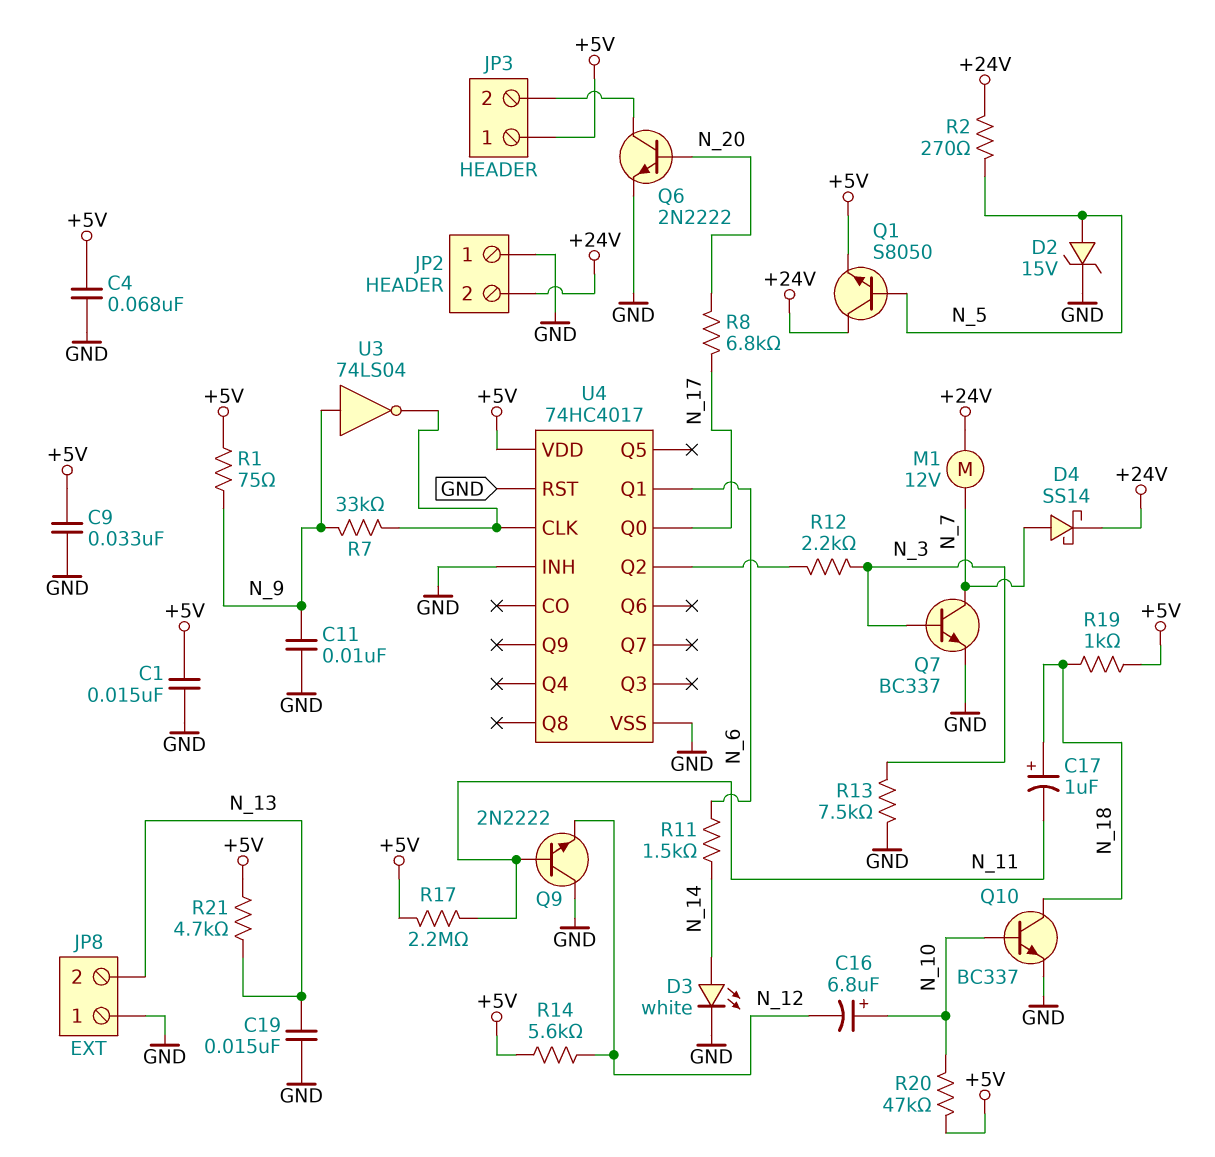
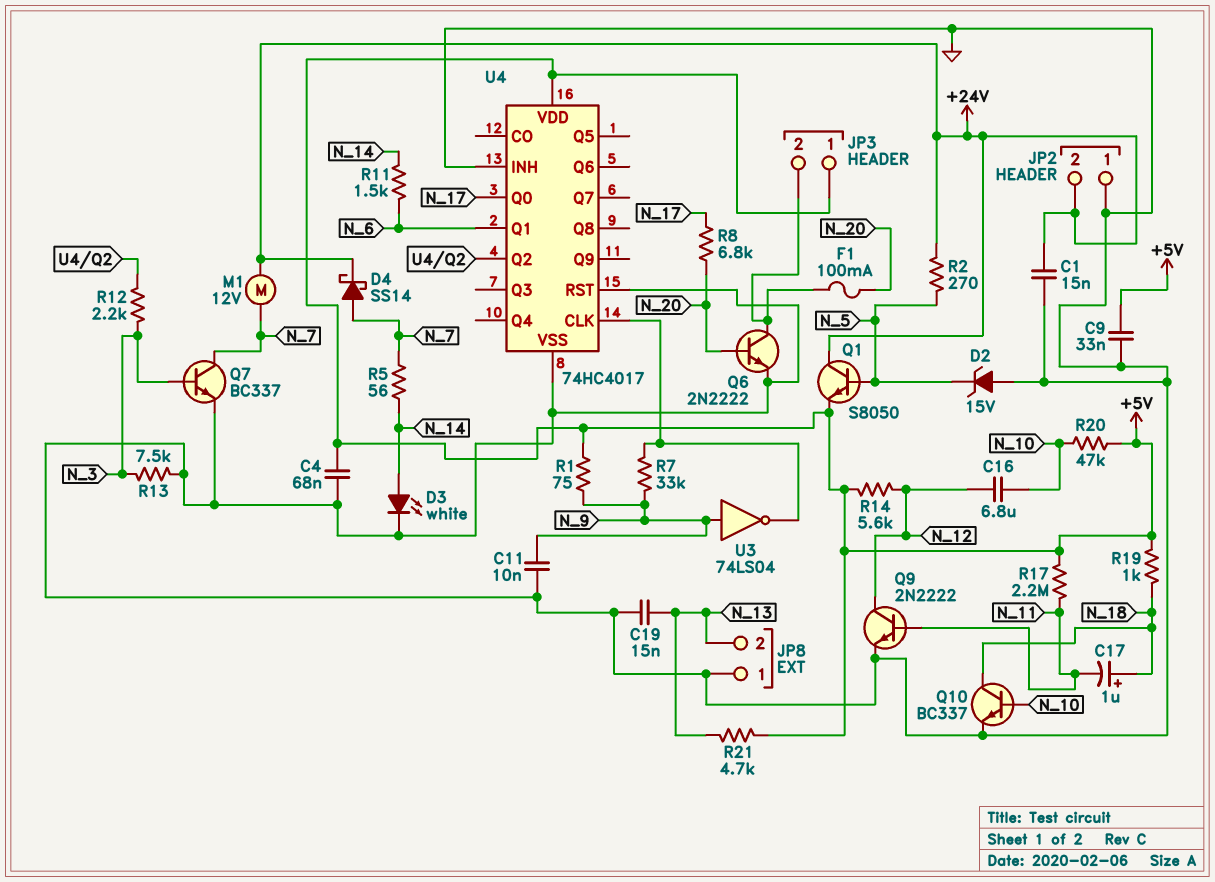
C1: 15nF (+5V, GND) -> 15nF (+24V, GND)
C16: 6.8uF (plus N_10, minus N_12) -> 6.8uF (N_10, N_12)
D2: zener 15V (A N_5, K GND) -> zener 15V (A GND, K N_5)
F1: none -> 100mA (JP3/2, N_20)
Q9: NPN 2N2222 (B N_11, C GND, E N_12) -> NPN 2N2222 (B N_11, C N_12, E GND)
R5: none -> 56 (N_7, N_14)

